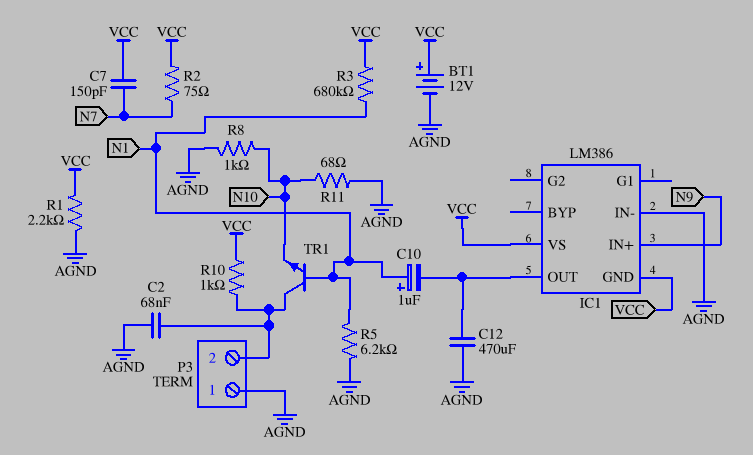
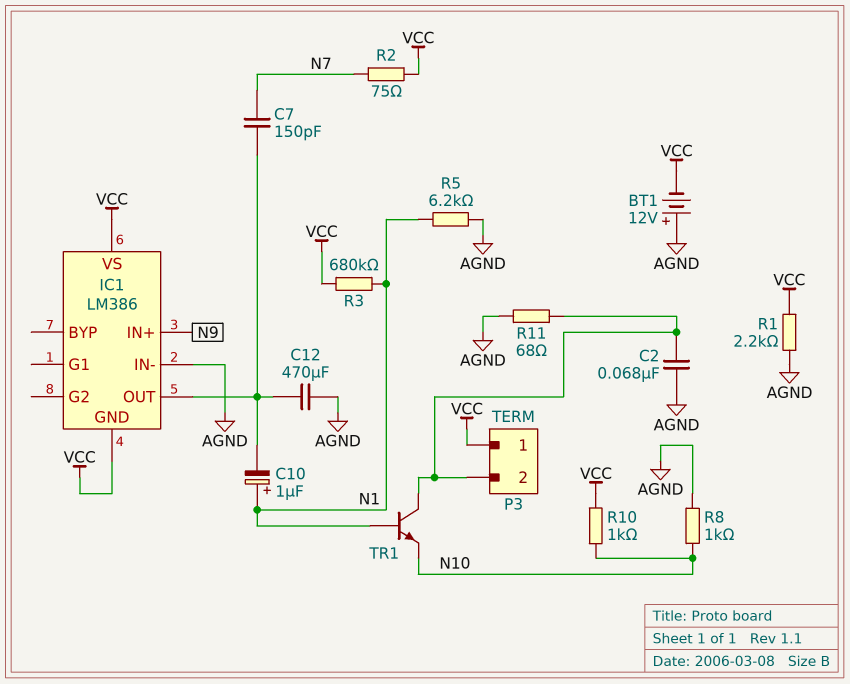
BT1: 12V (plus VCC, minus AGND) -> 12V (plus AGND, minus VCC)
C7: 150pF (N7, VCC) -> 150pF (IC1/OUT, N7)
P3 pin 1: AGND -> VCC
R10: 1k (P3/2, VCC) -> 1k (N10, VCC)
R11: 68 (AGND, N10) -> 68 (AGND, P3/2)

